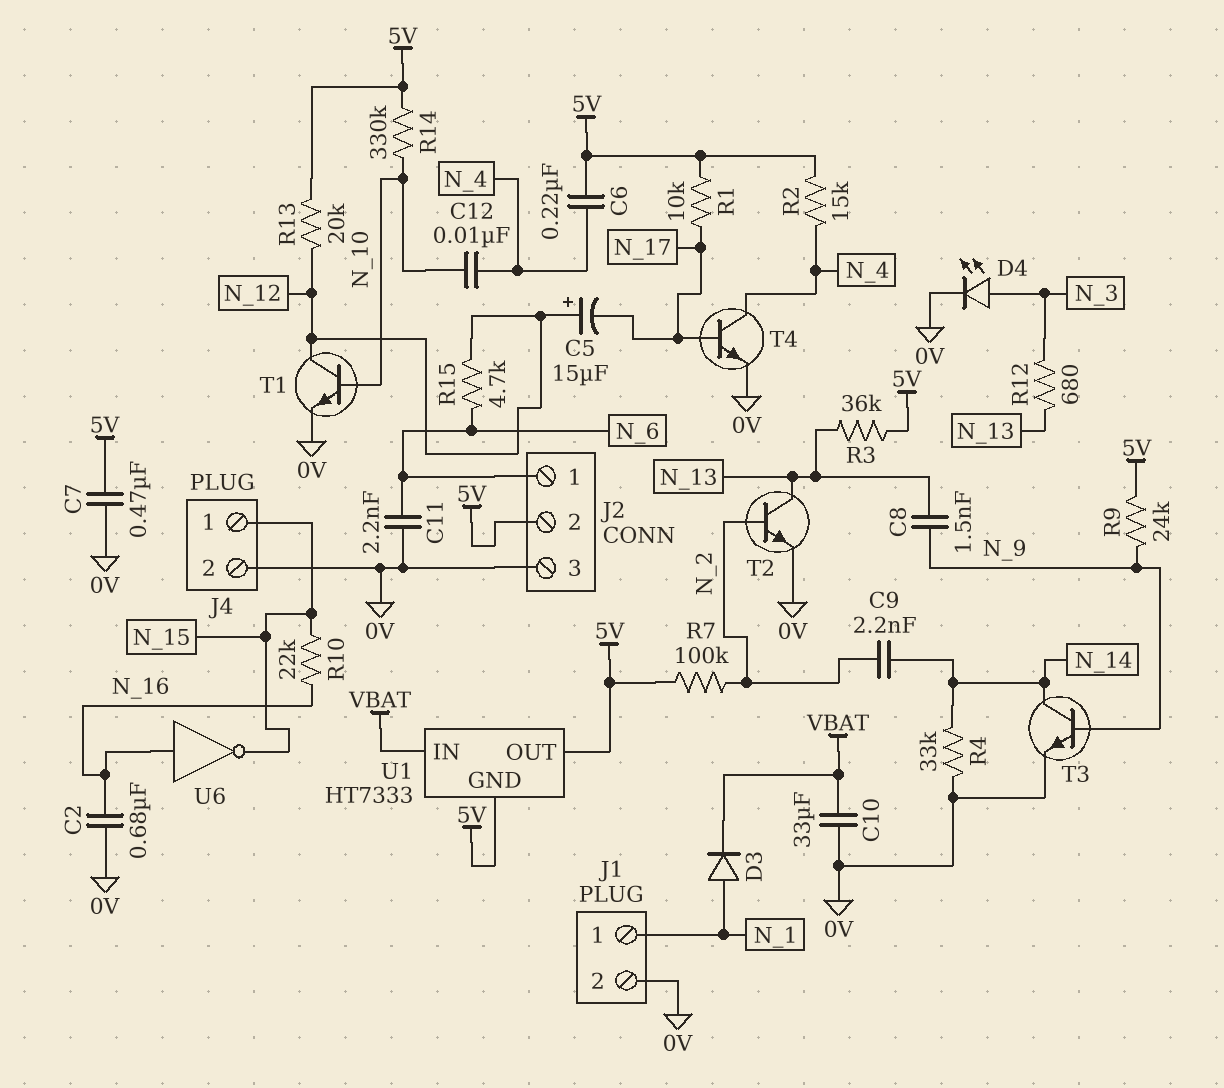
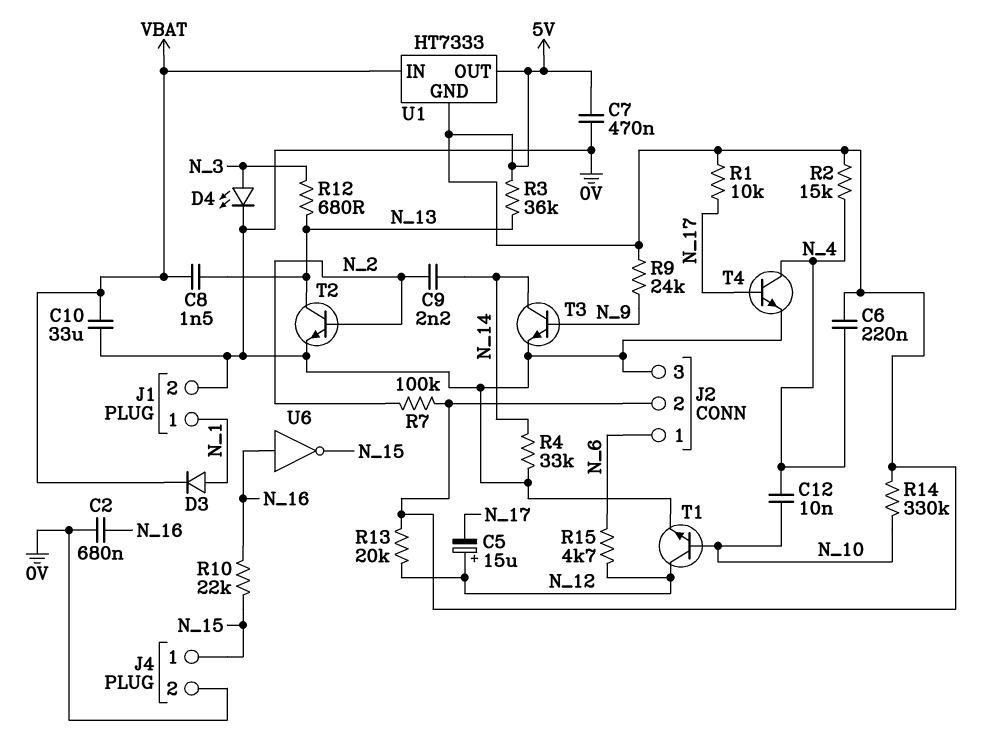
C8: 1.5nF (N_9, N_13) -> 1.5nF (N_13, VBAT)
C11: 2.2nF (0V, N_6) -> none

